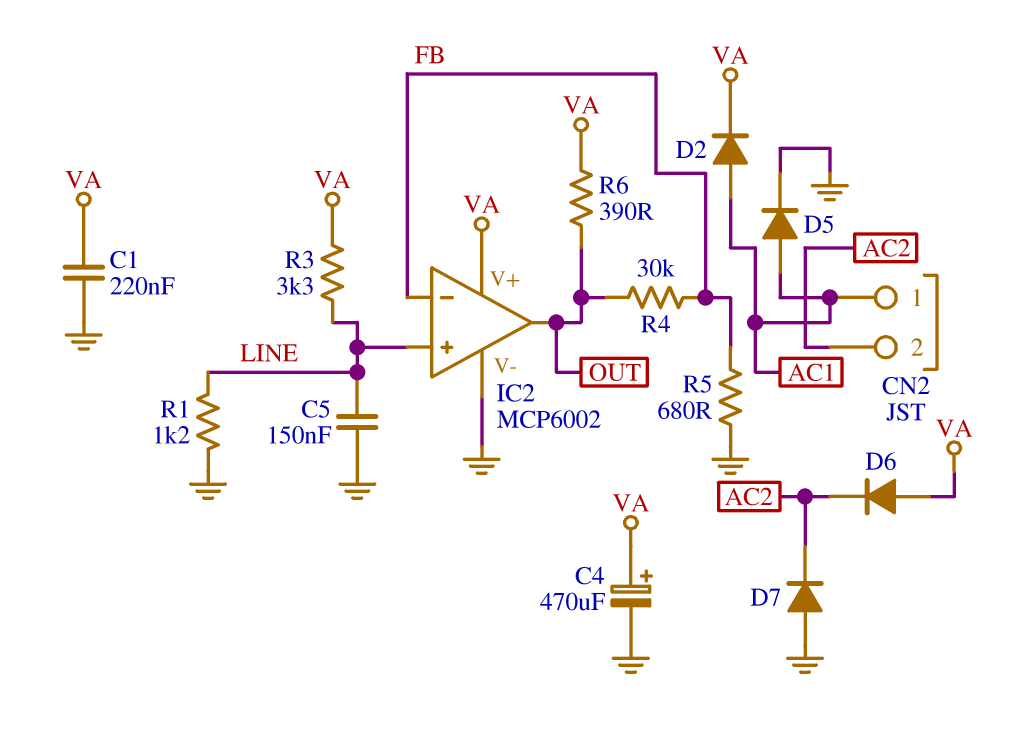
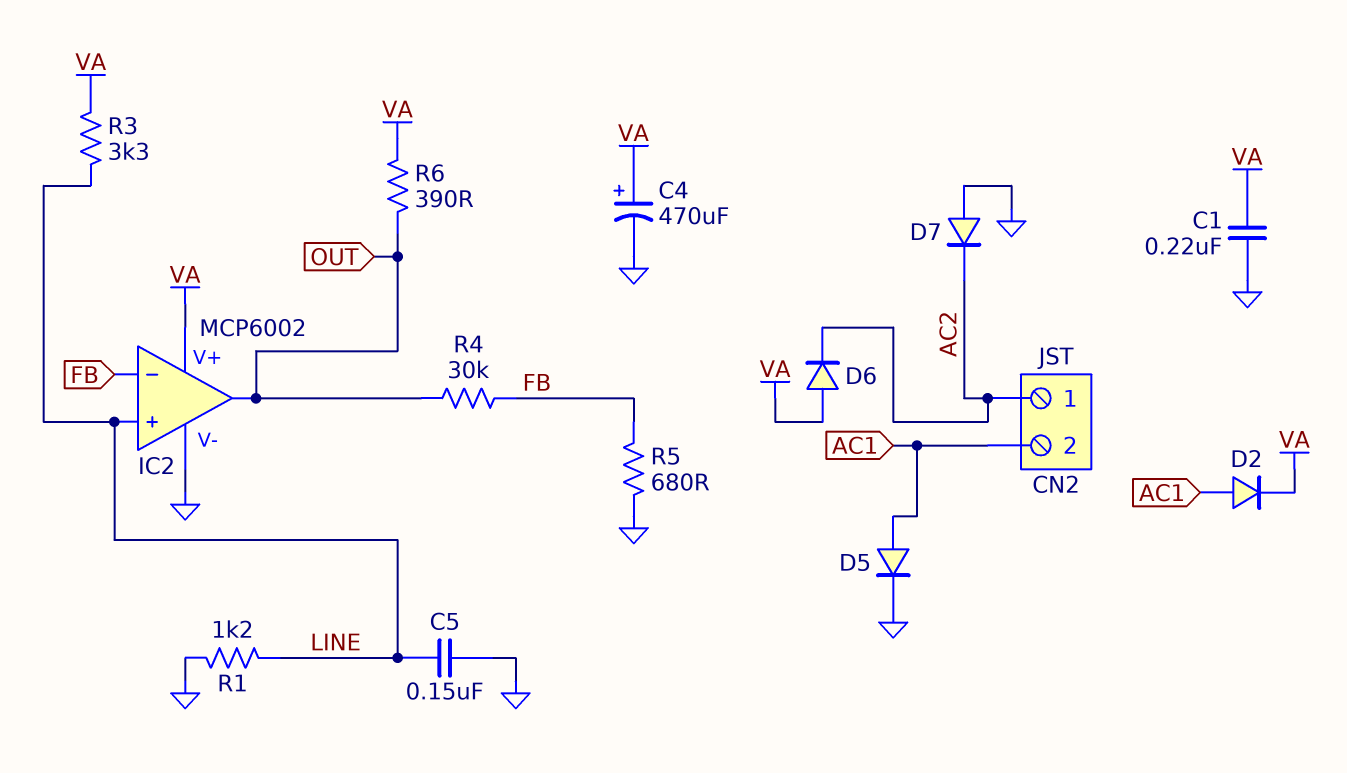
CN2 pin 1: AC1 -> AC2
CN2 pin 2: AC2 -> AC1

